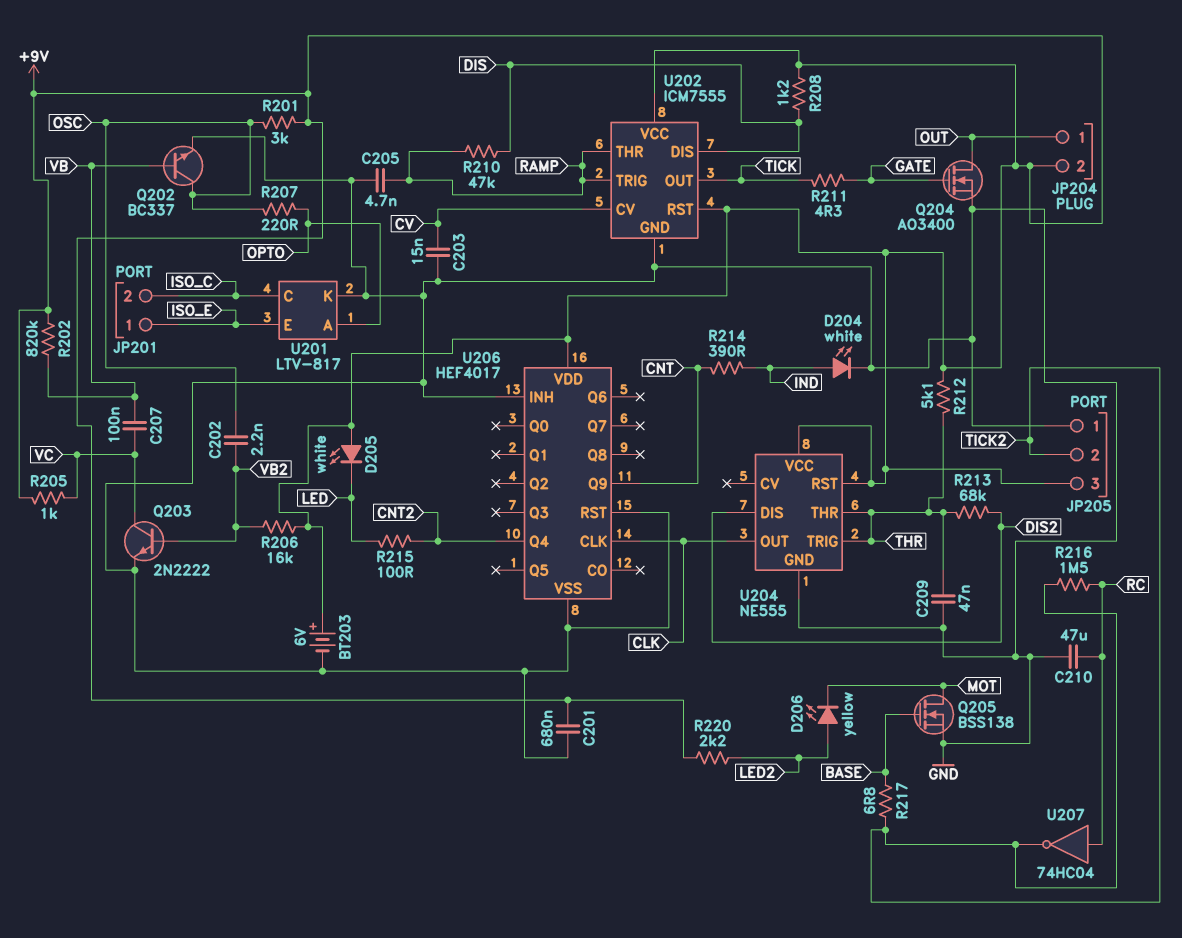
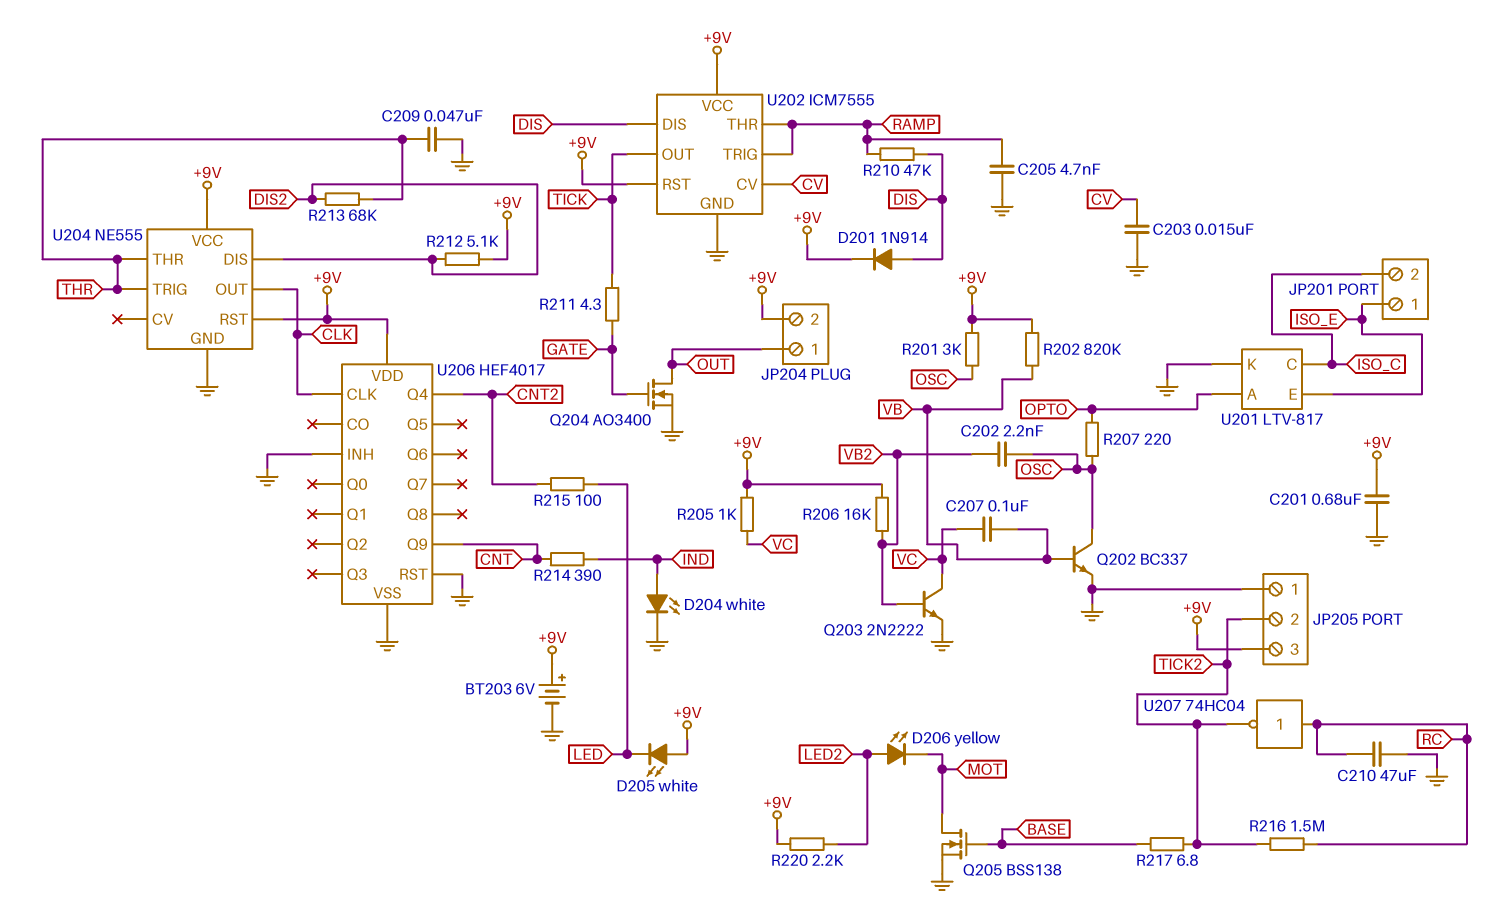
D201: none -> diode 1N914 (A DIS, K +9V)
R208: 1.2k (+9V, DIS) -> none
R212: 5.1k (+9V, THR) -> 5.1k (+9V, DIS2)

